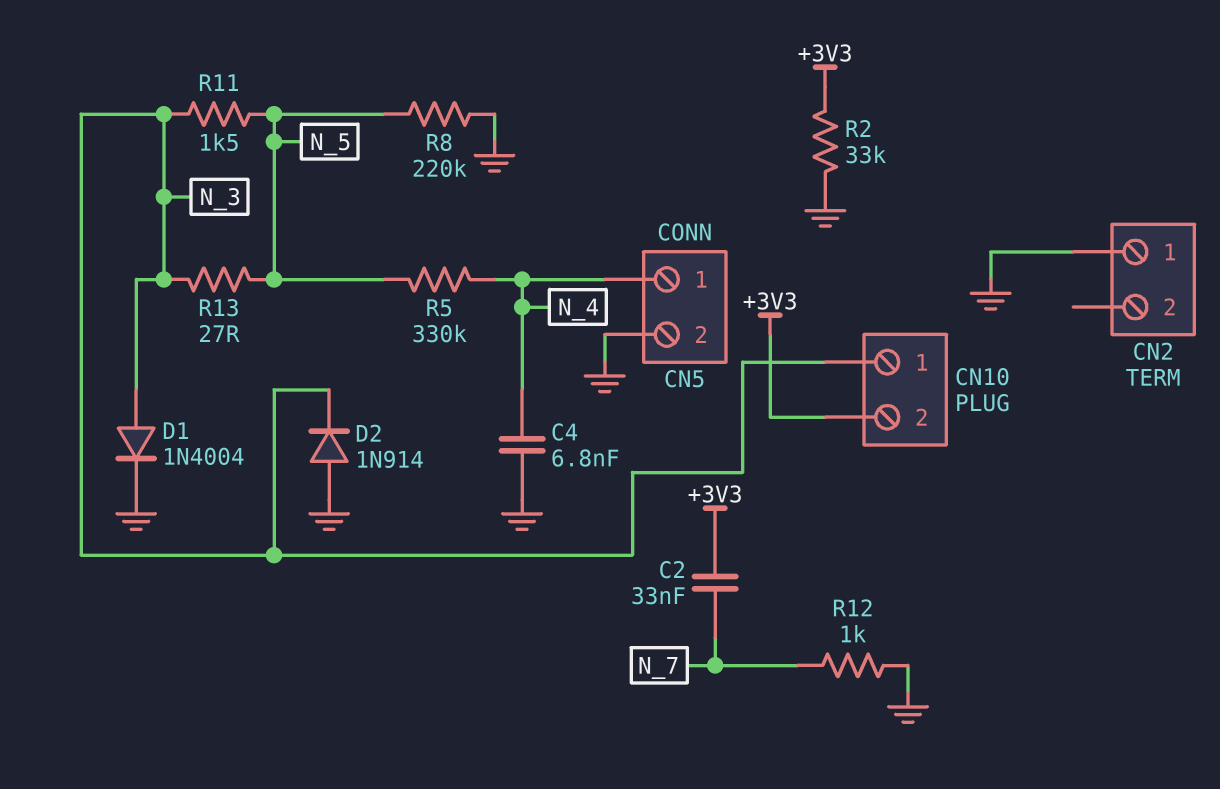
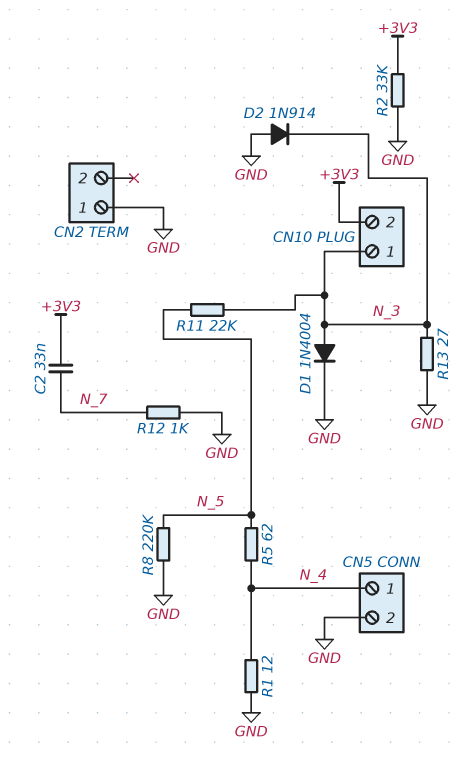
C4: 6.8nF (GND, N_4) -> none
R1: none -> 12 (GND, N_4)
R5: 330k (N_4, N_5) -> 62 (N_4, N_5)
R11: 1.5k (N_3, N_5) -> 22k (N_3, N_5)
R13: 27 (N_3, N_5) -> 27 (GND, N_3)

